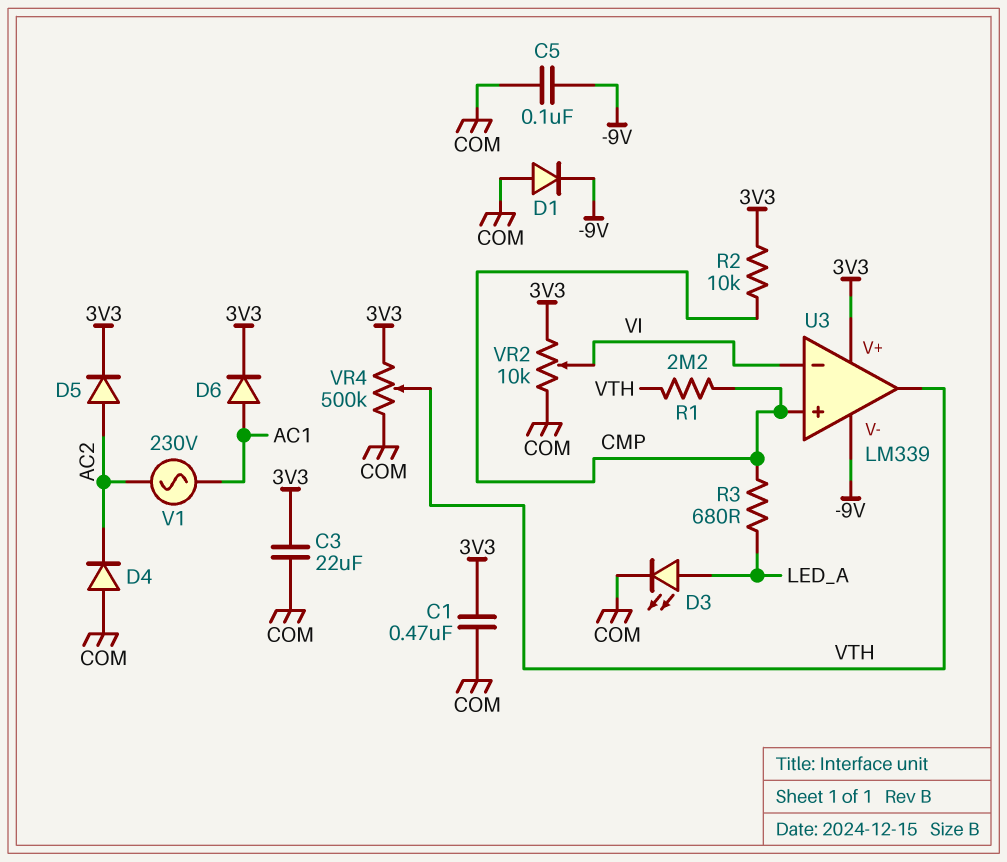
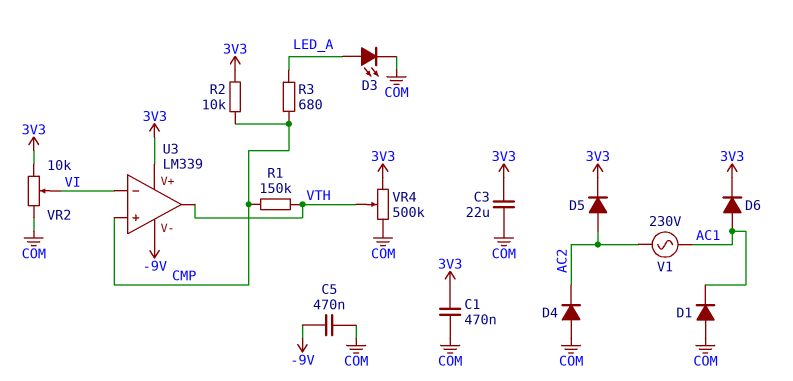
C5: 100nF (-9V, COM) -> 470nF (-9V, COM)
D1: diode (A COM, K -9V) -> diode (A COM, K AC1)
R1: 2.2M (CMP, VTH) -> 150k (CMP, VTH)

